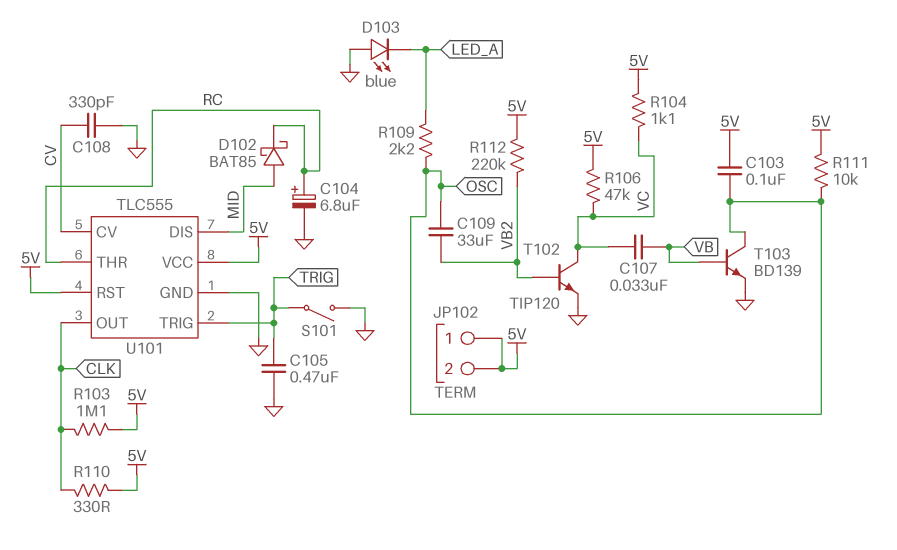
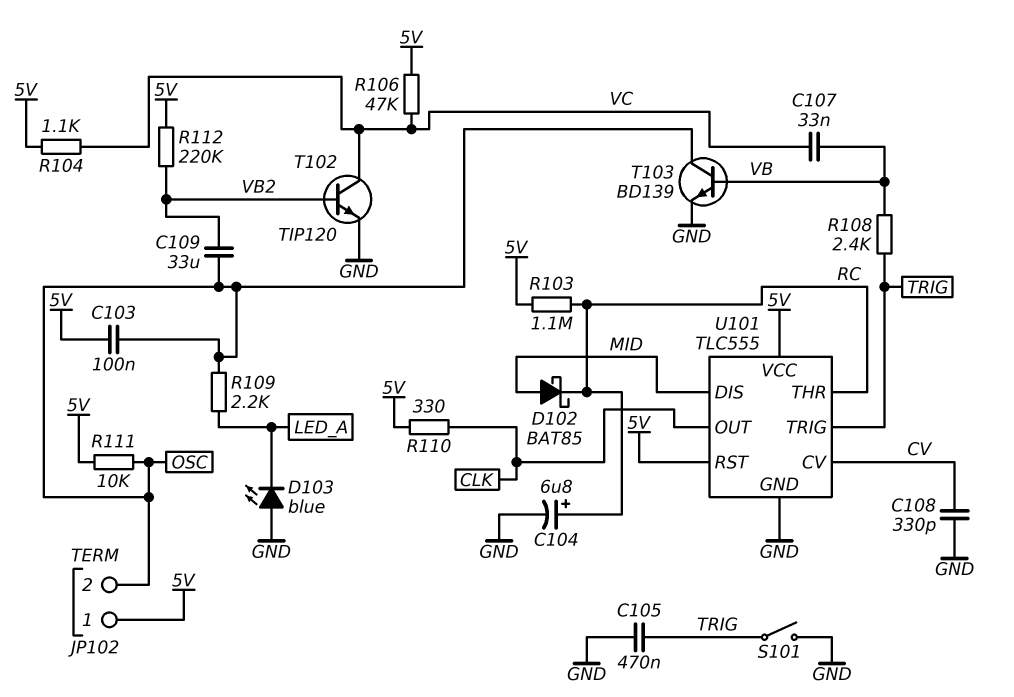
JP102 pin 2: 5V -> OSC
R103: 1.1M (5V, CLK) -> 1.1M (5V, RC)
R108: none -> 2.4k (TRIG, VB)

